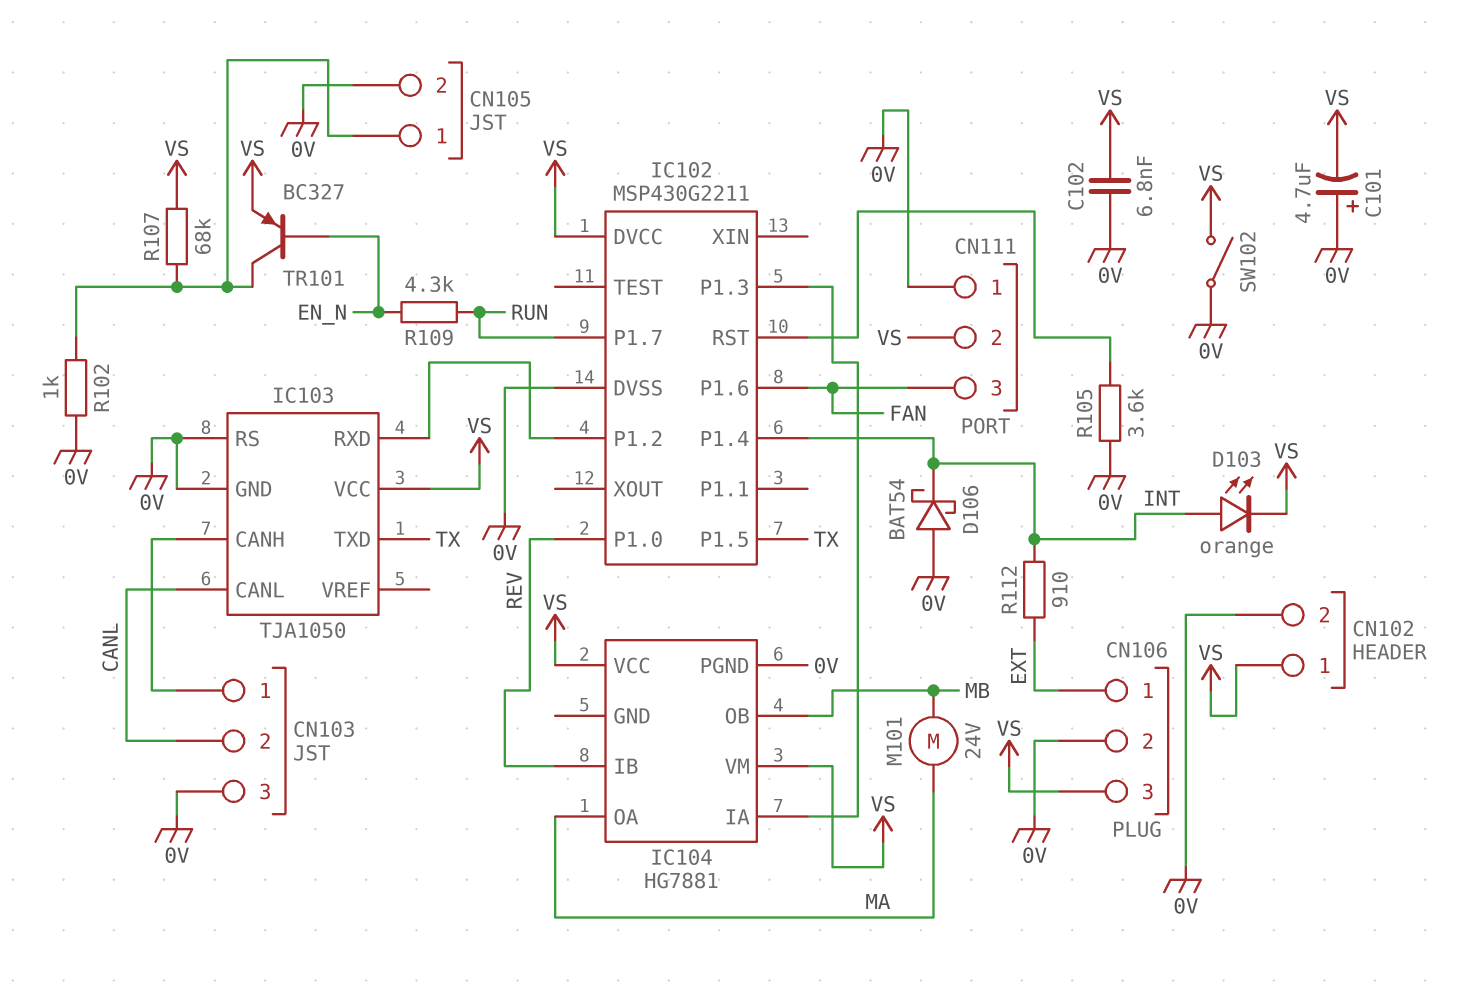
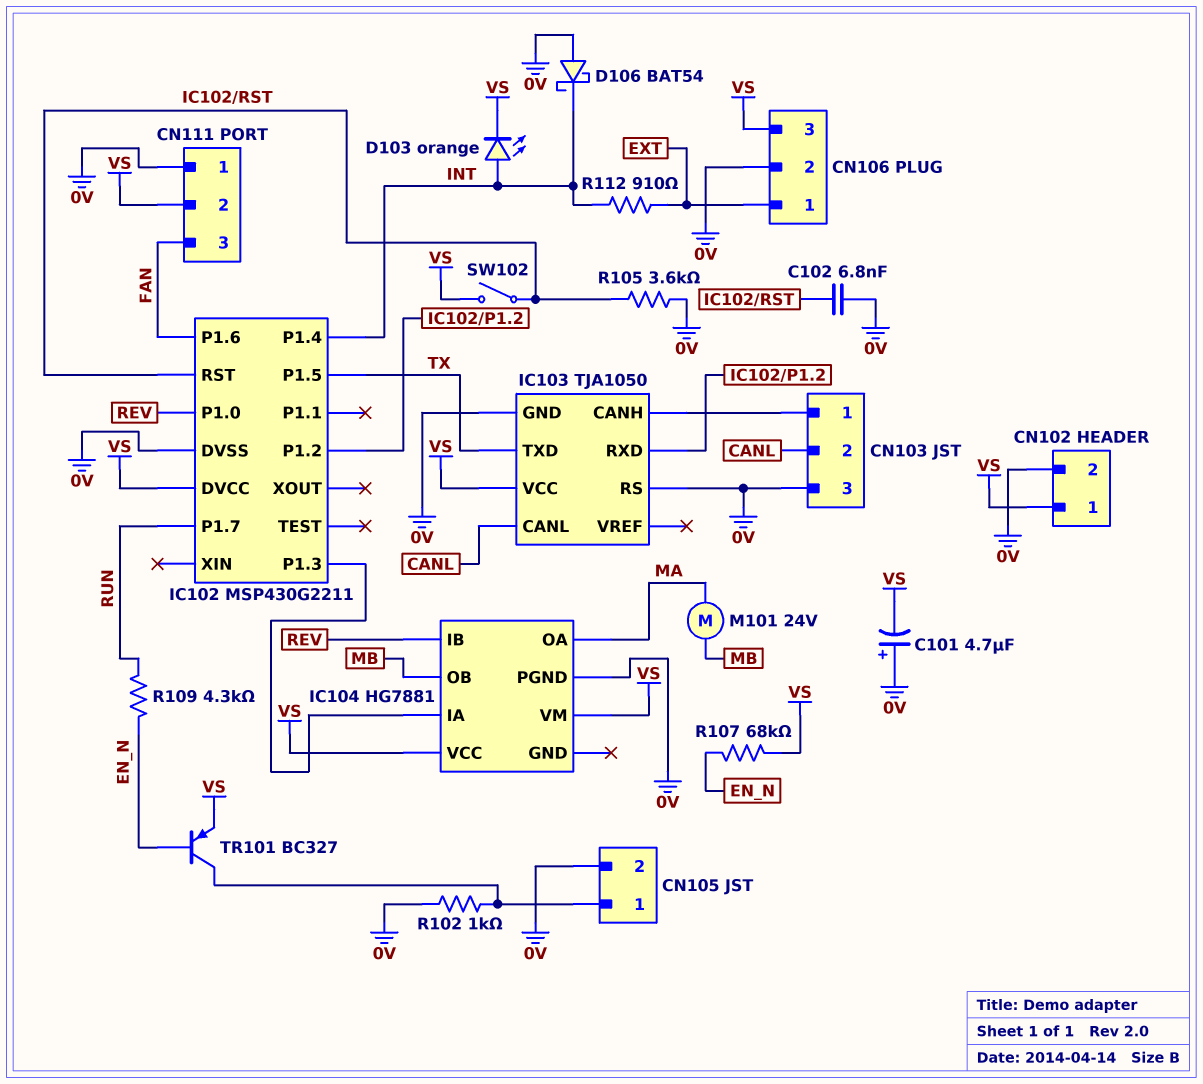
C102: 6.8nF (0V, VS) -> 6.8nF (0V, IC102/RST)
R107: 68k (CN105/1, VS) -> 68k (EN_N, VS)
SW102: switch (0V, VS) -> switch (IC102/RST, VS)

